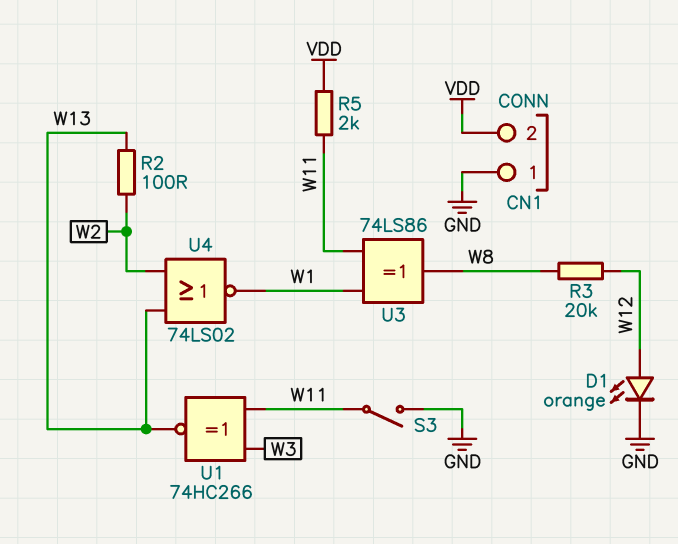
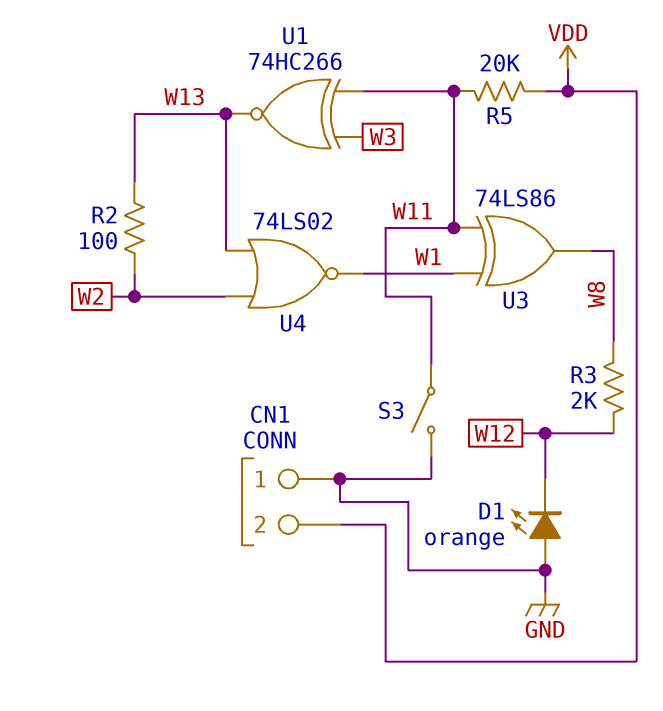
D1: LED orange (A W12, K GND) -> LED orange (A GND, K W12)
R3: 20k (W8, W12) -> 2k (W8, W12)
R5: 2k (VDD, W11) -> 20k (VDD, W11)

